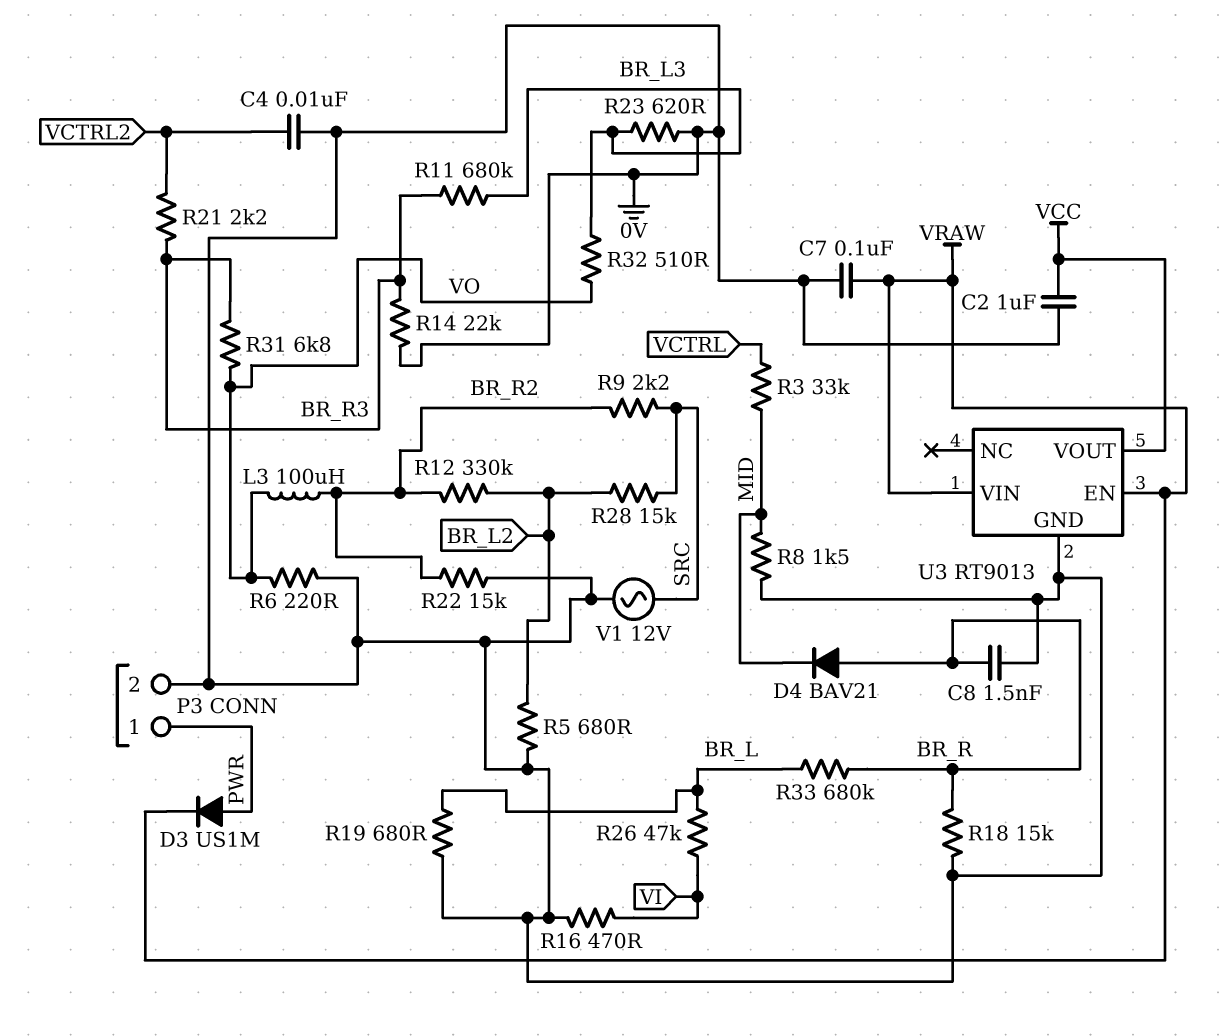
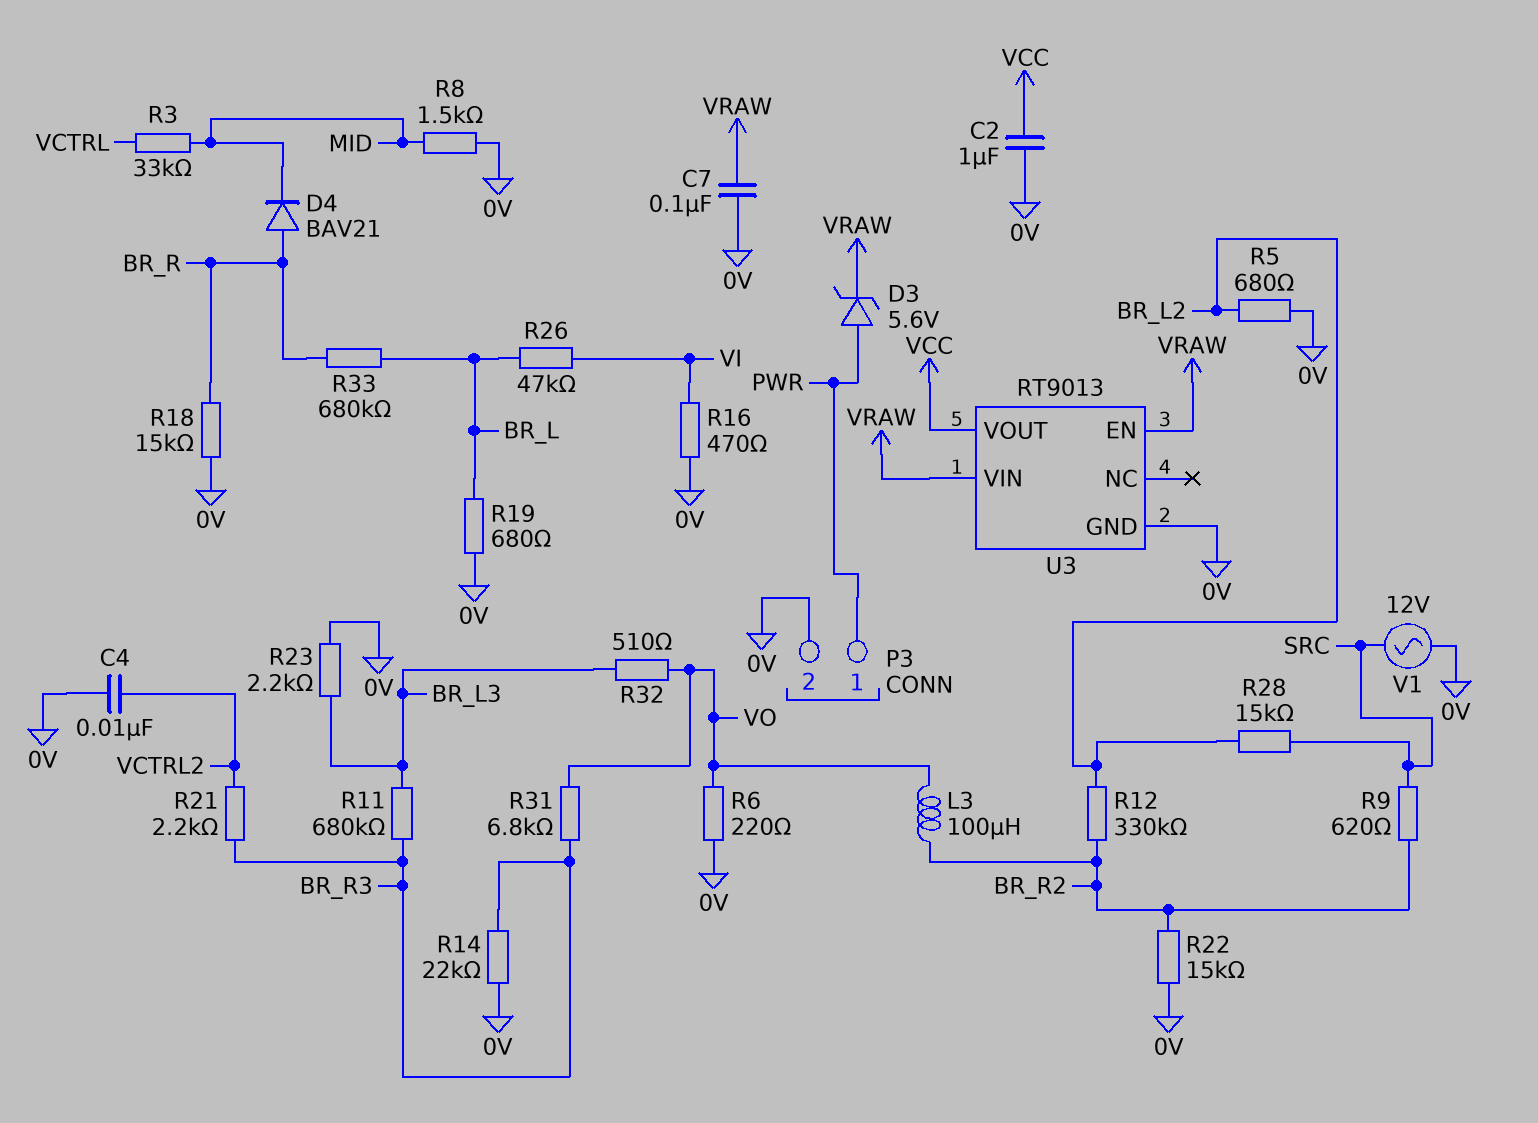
C8: 1.5nF (0V, BR_R) -> none
D3: diode US1M (A PWR, K VRAW) -> zener 5.6V (A PWR, K VRAW)
R9: 2.2k (BR_R2, SRC) -> 620 (BR_R2, SRC)
R23: 620 (0V, BR_L3) -> 2.2k (0V, BR_L3)

